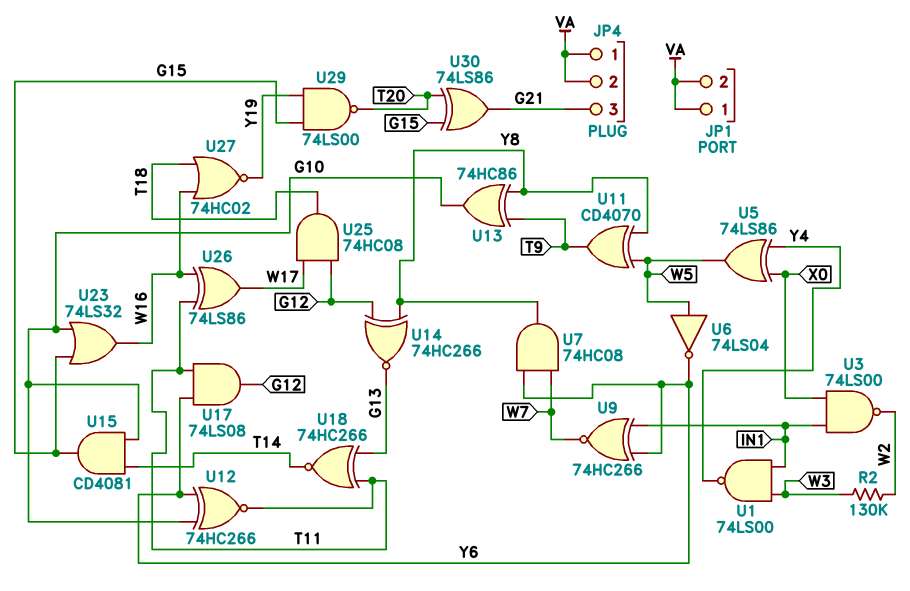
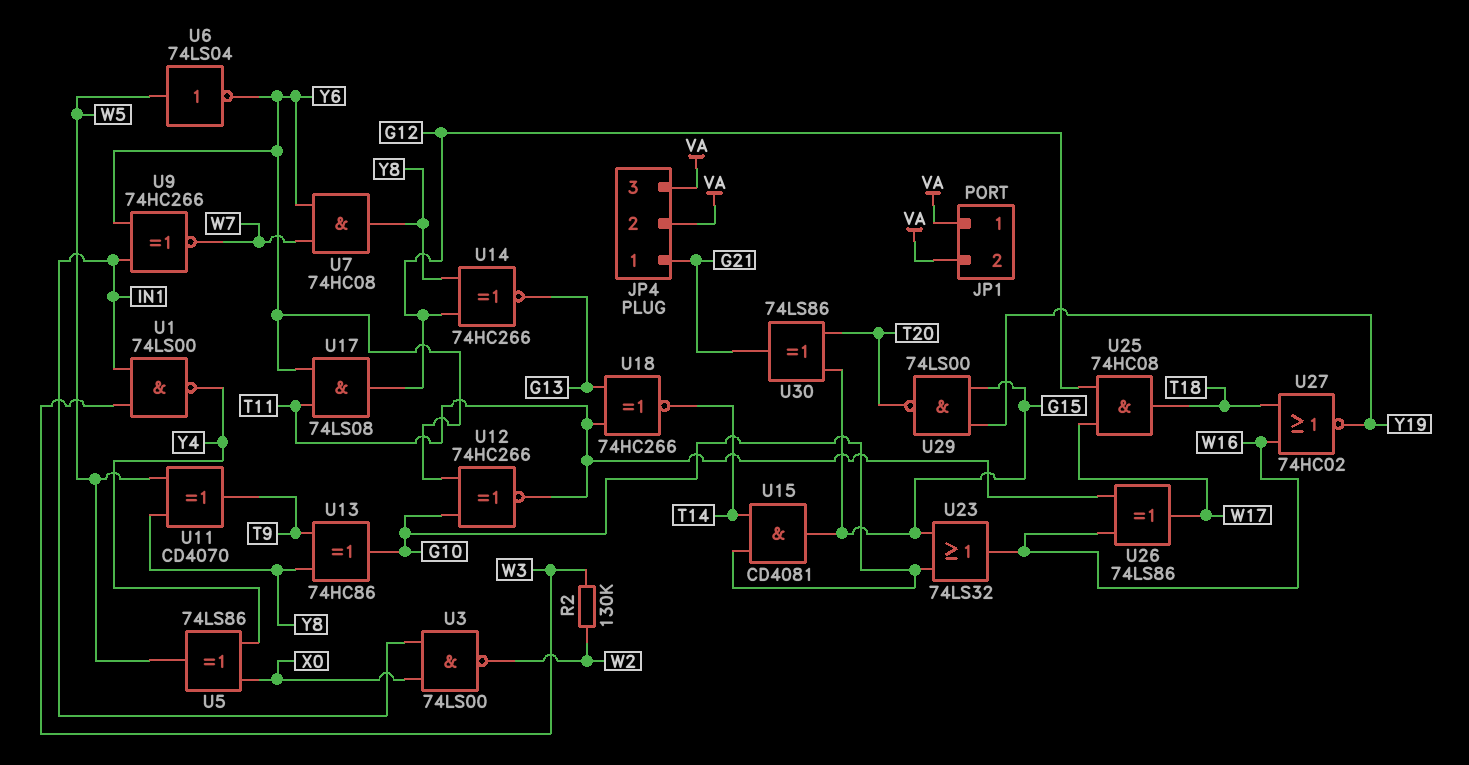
JP4 pin 1: VA -> G21
JP4 pin 3: G21 -> VA

